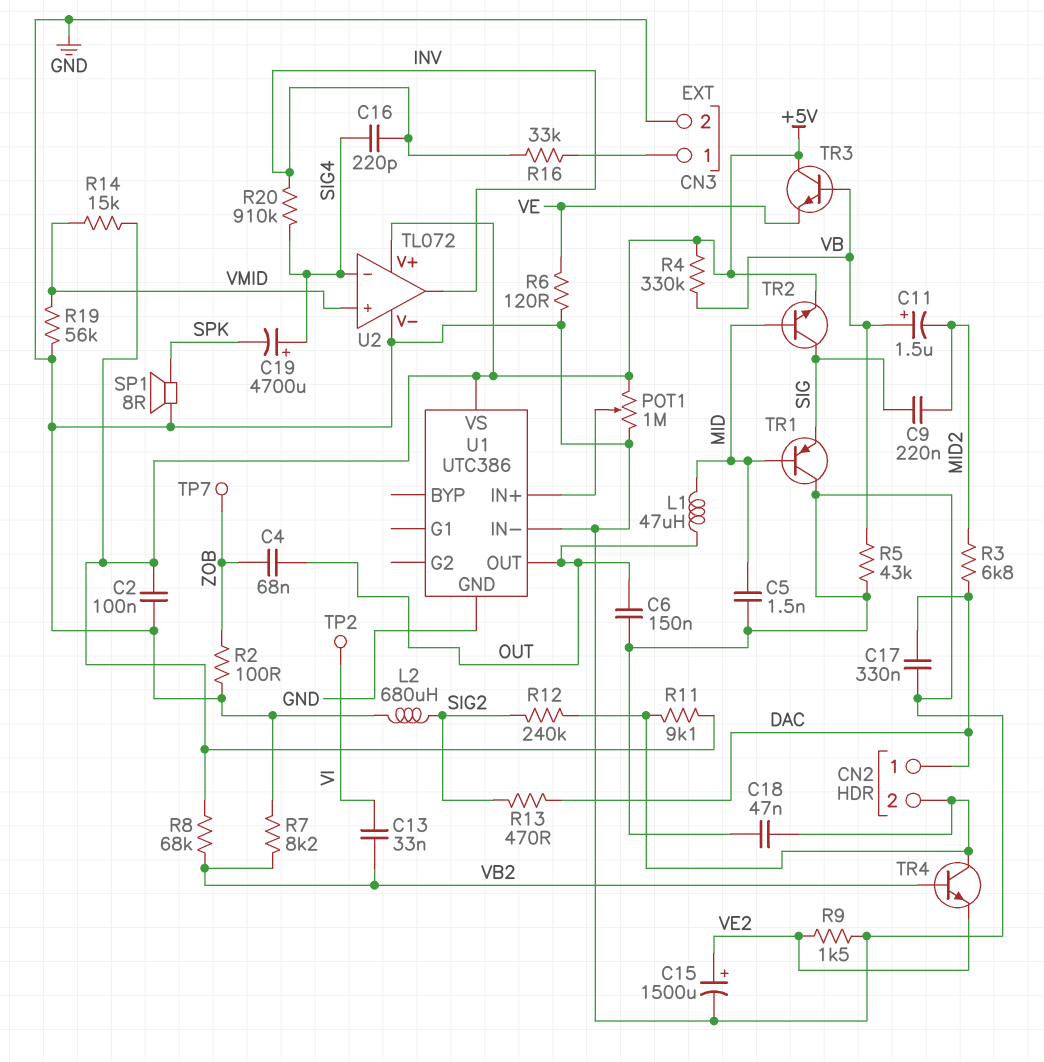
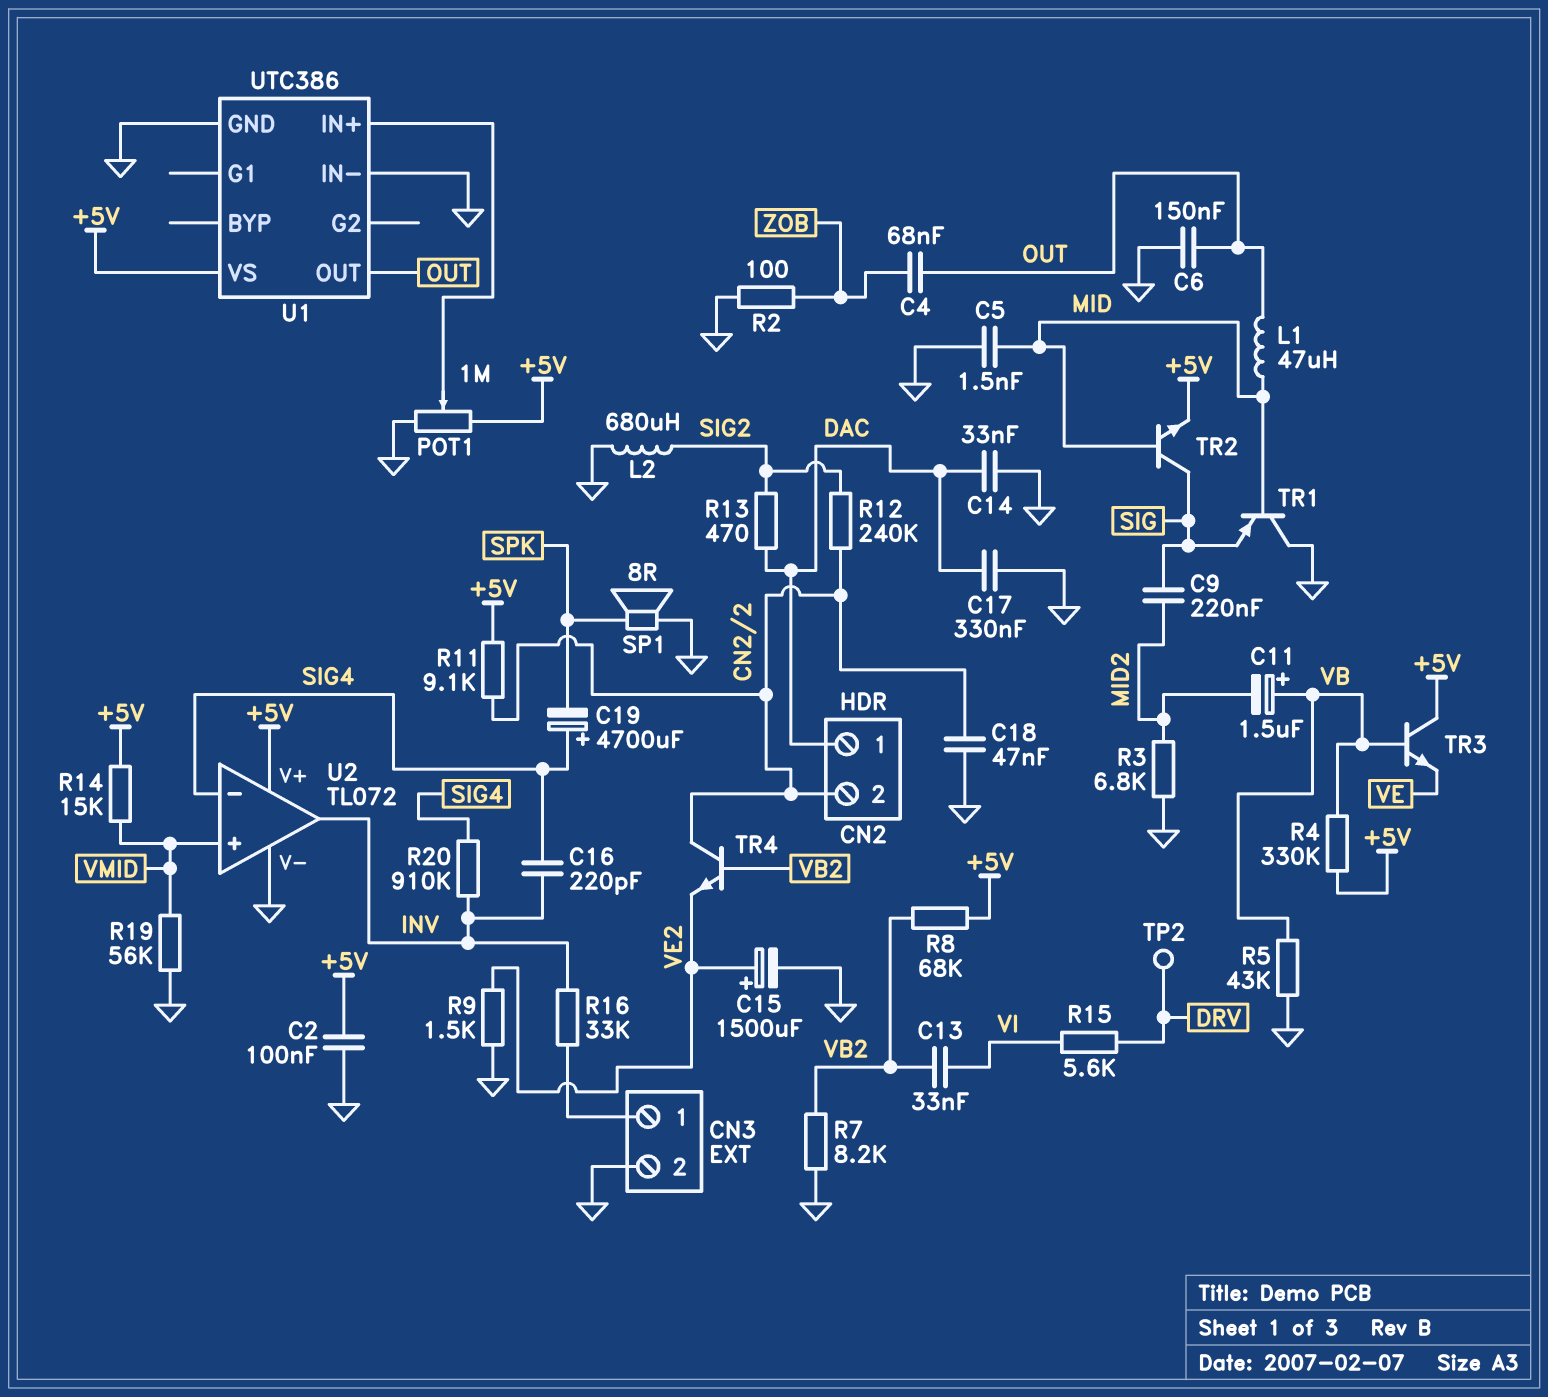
C14: none -> 33nF (DAC, GND)
R3: 6.8k (DAC, MID2) -> 6.8k (GND, MID2)
R6: 120 (GND, VE) -> none
R15: none -> 5.6k (DRV, VI)
TP2: test point (VI) -> test point (DRV)
TP7: test point (ZOB) -> none

